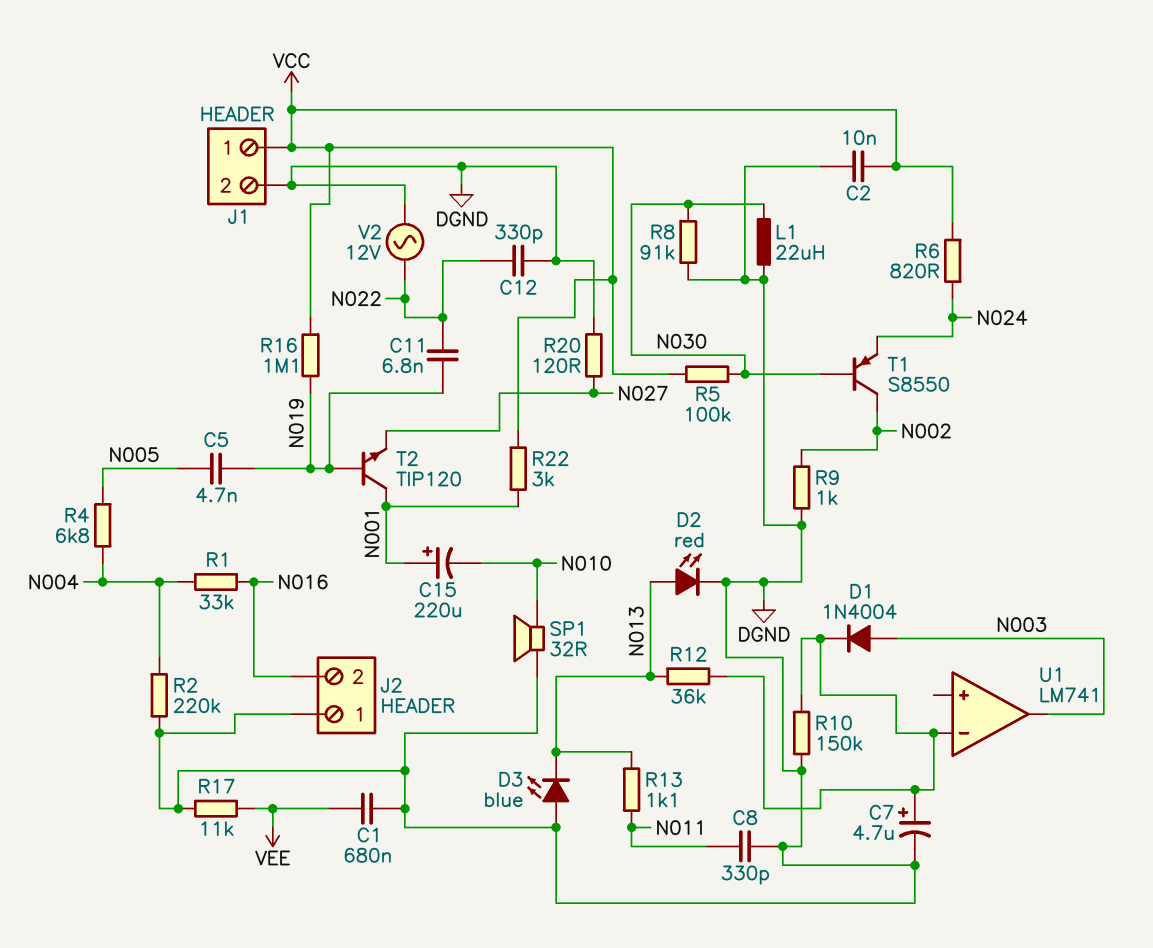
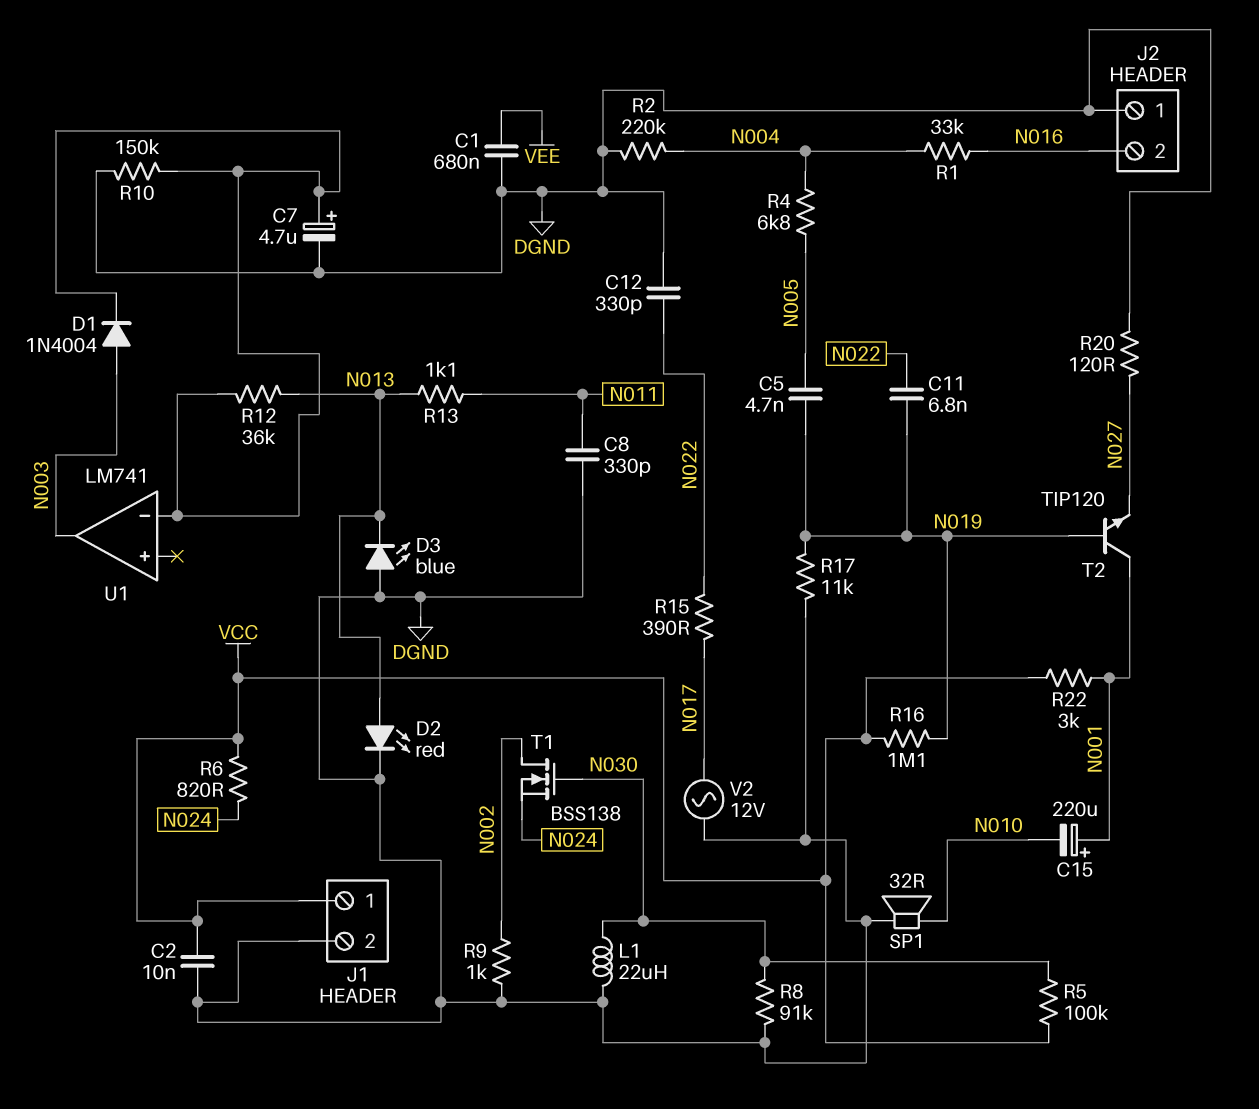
R15: none -> 390 (N017, N022)
R17: 11k (DGND, VEE) -> 11k (DGND, N019)
T1: PNP S8550 (B N030, C N002, E N024) -> NMOS BSS138 (G N030, D N002, S N024)
V2: AC 12V (DGND, N022) -> AC 12V (DGND, N017)

